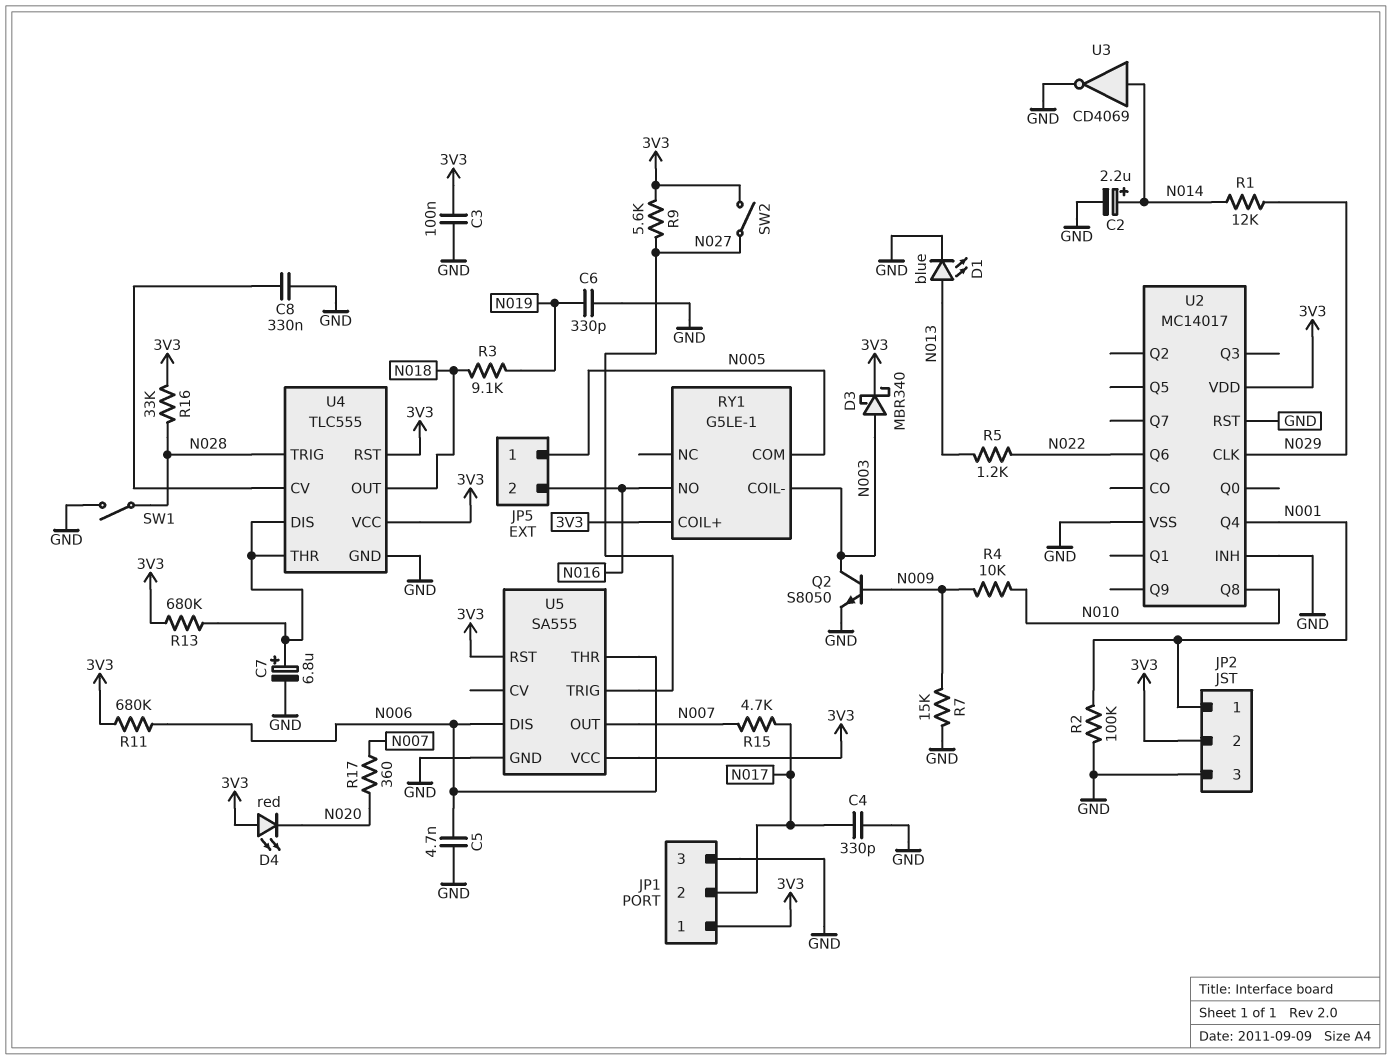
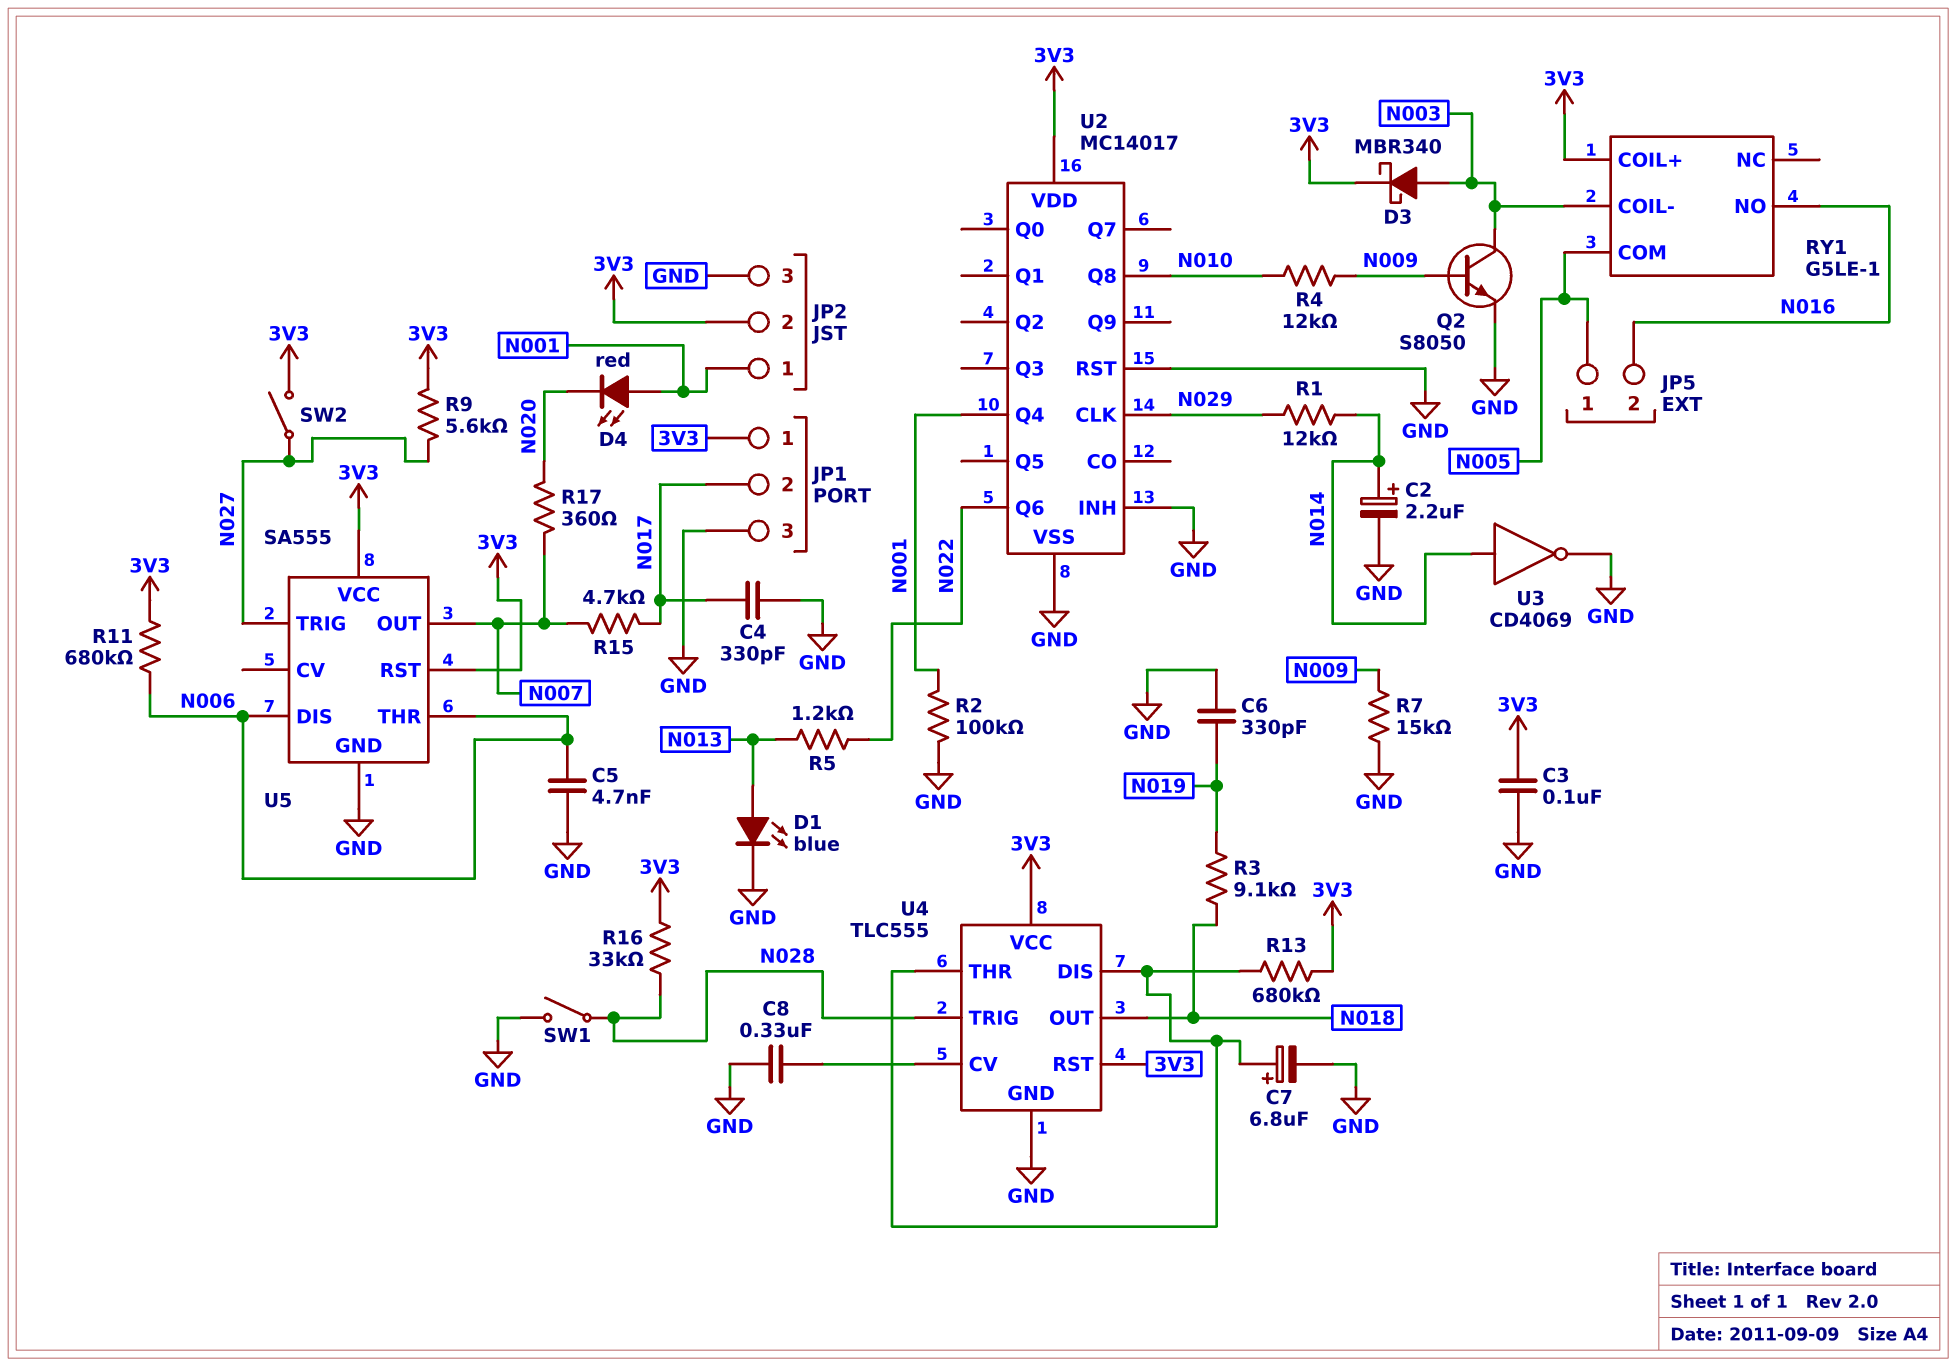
D4: LED red (A 3V3, K N020) -> LED red (A N001, K N020)
R4: 10k (N009, N010) -> 12k (N009, N010)

